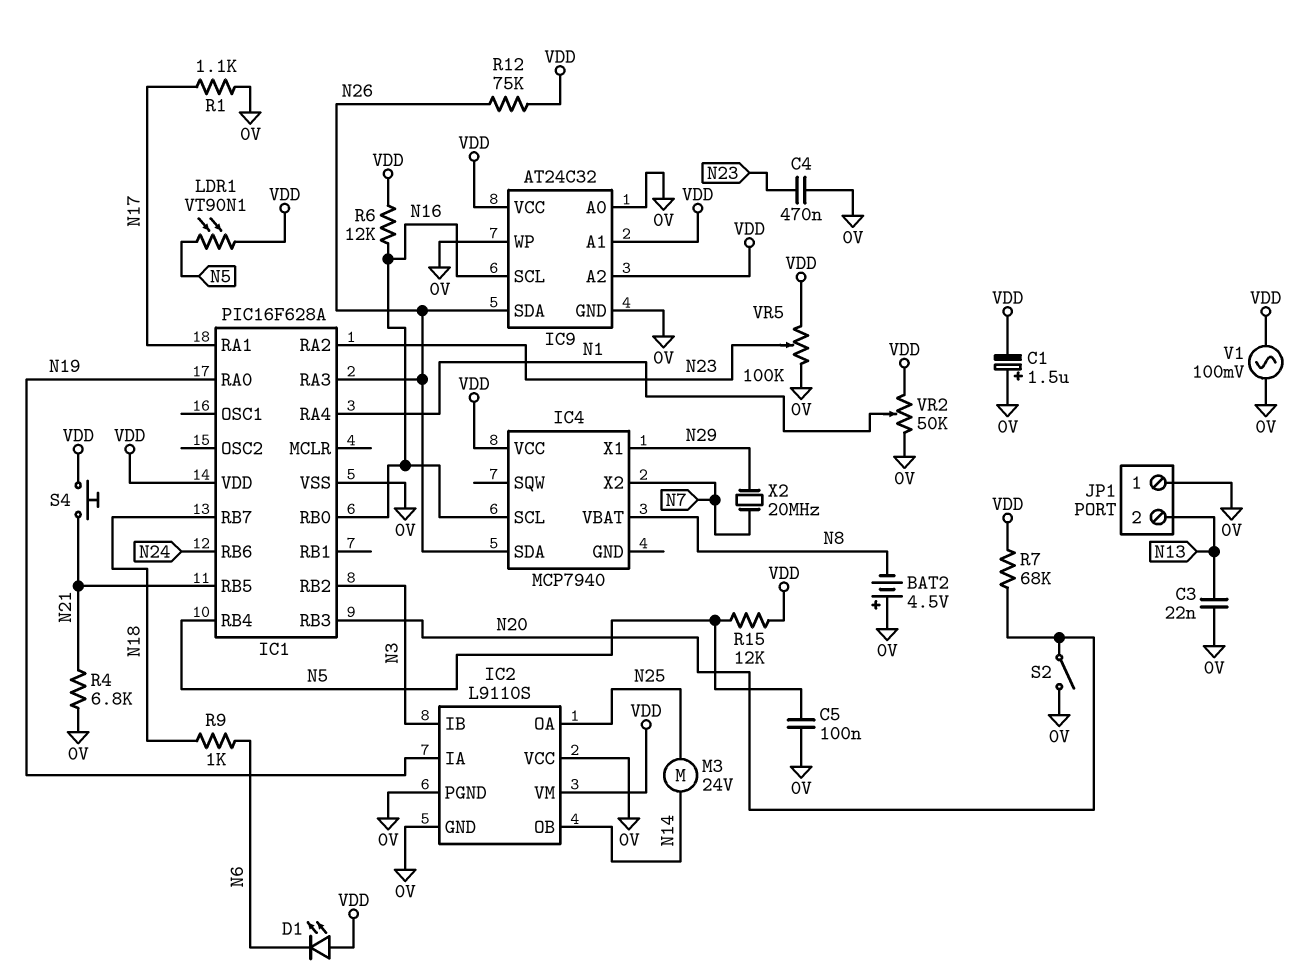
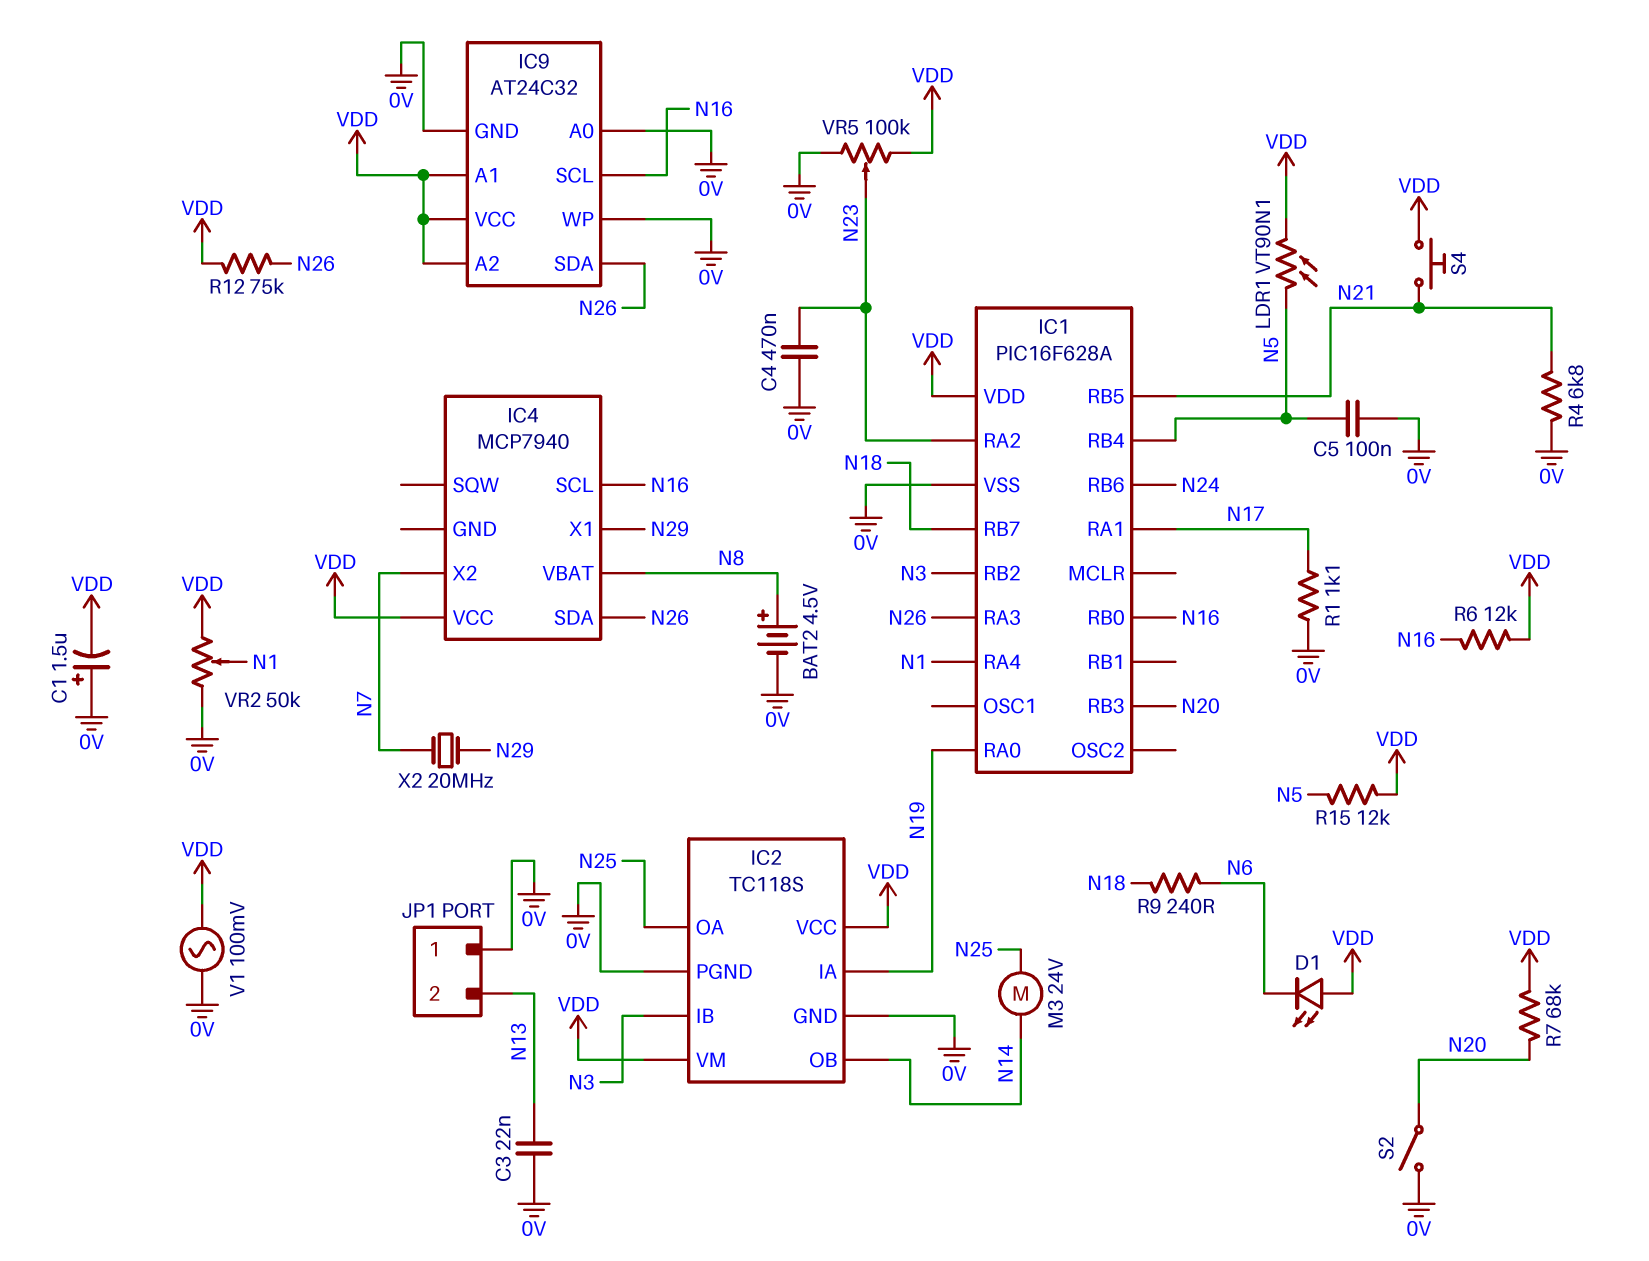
BAT2: 4.5V (plus 0V, minus N8) -> 4.5V (plus N8, minus 0V)
IC2: L9110S -> TC118S
IC2 pin VCC: 0V -> VDD
R9: 1k (N6, N18) -> 240 (N6, N18)

